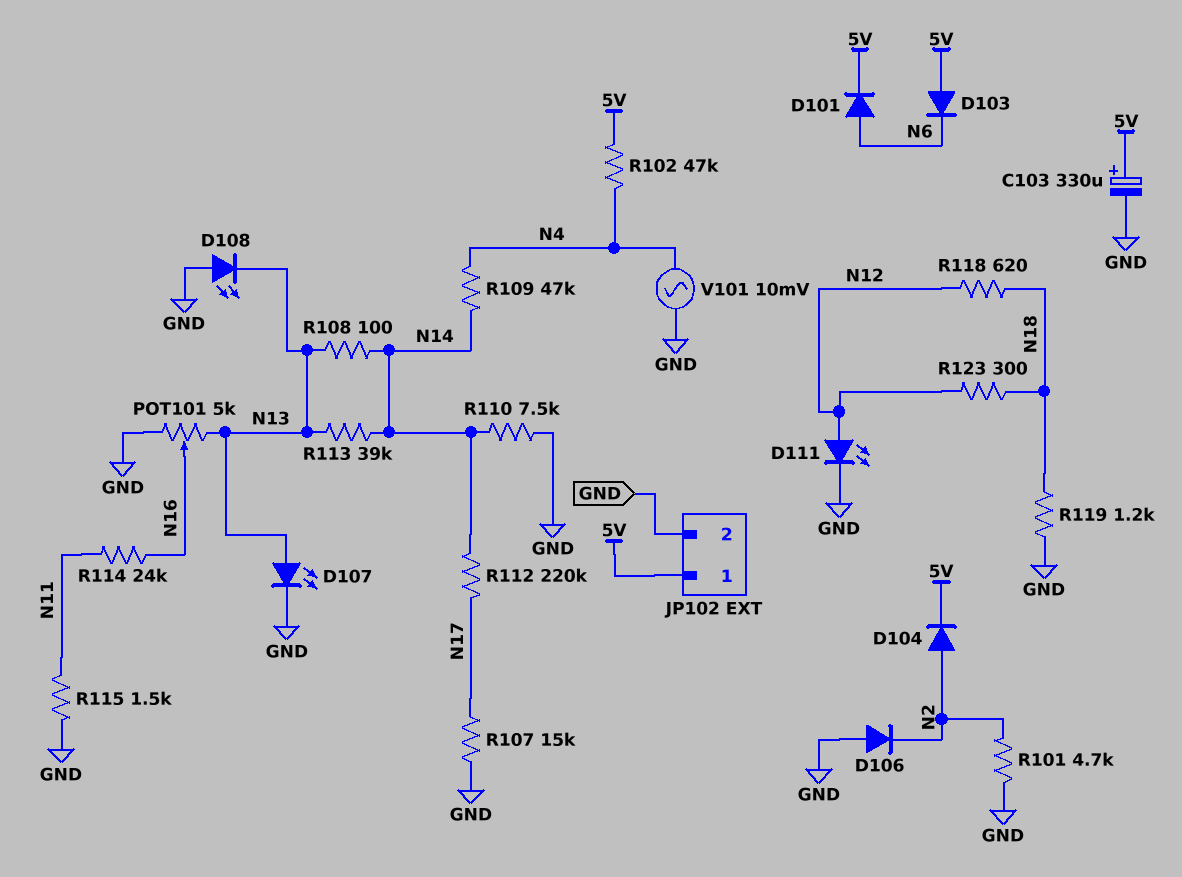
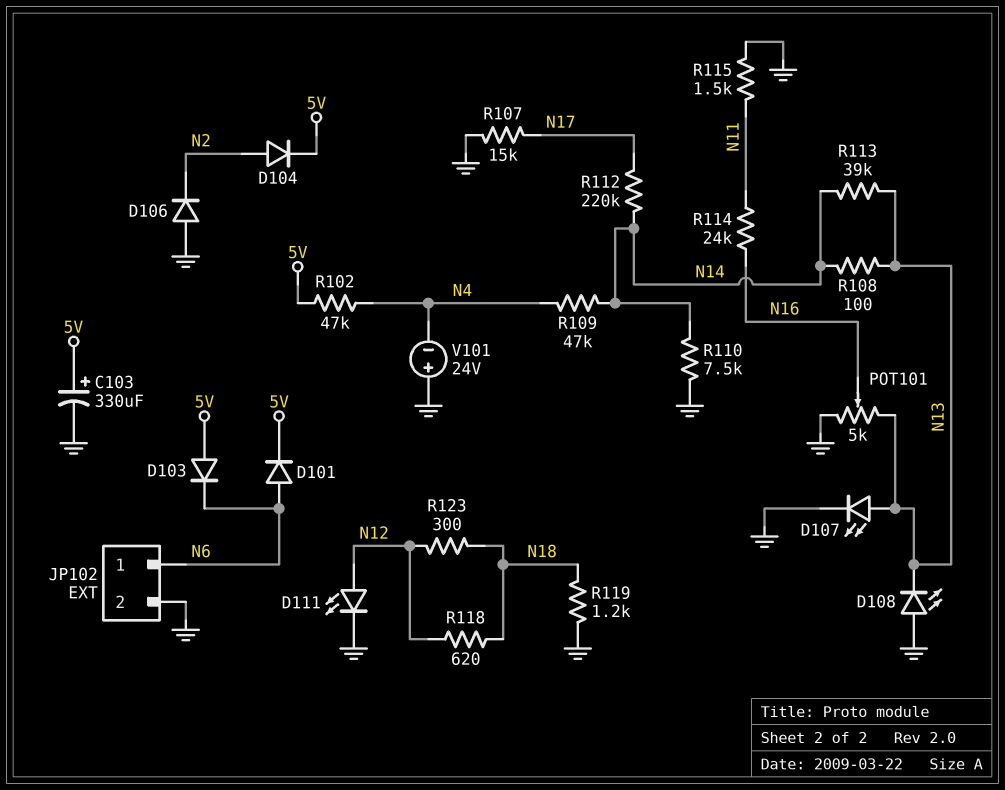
JP102 pin 1: 5V -> N6
R101: 4.7k (GND, N2) -> none
V101: AC 10mV (GND, N4) -> 24V (plus GND, minus N4)

